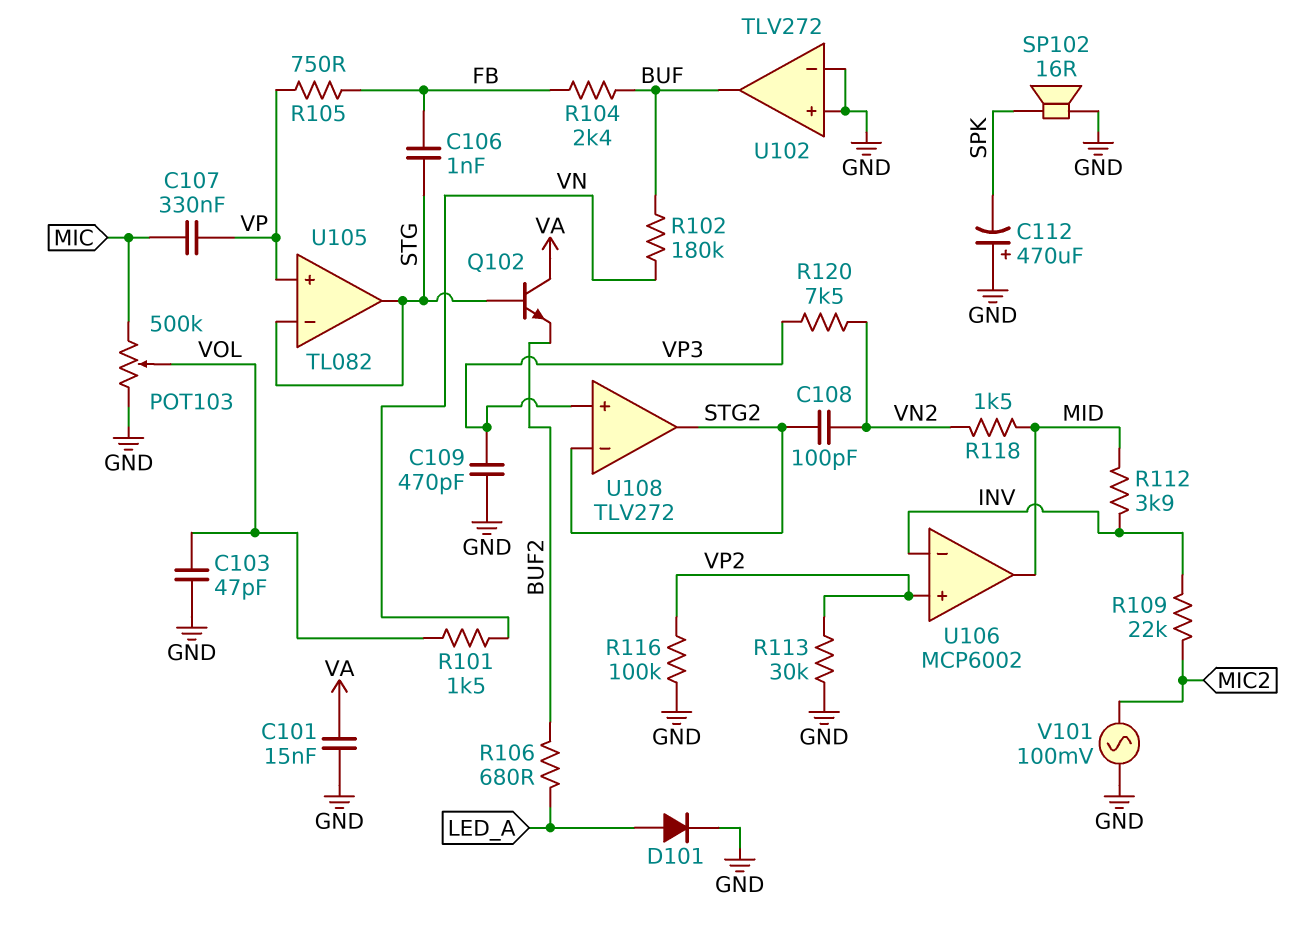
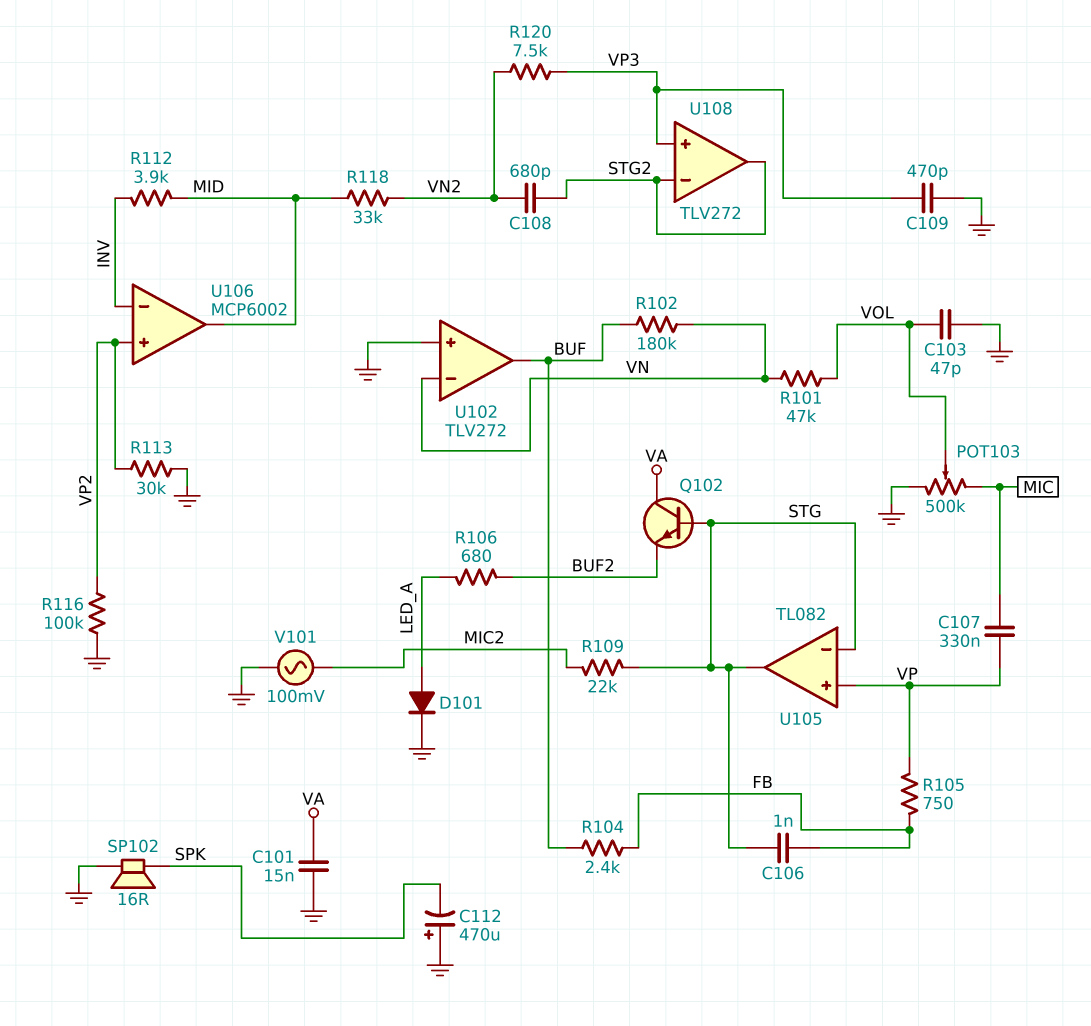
C108: 100pF (STG2, VN2) -> 680pF (STG2, VN2)
R101: 1.5k (VN, VOL) -> 47k (VN, VOL)
R109: 22k (INV, MIC2) -> 22k (MIC2, STG)
R118: 1.5k (MID, VN2) -> 33k (MID, VN2)
U102 pin in-: GND -> VN

